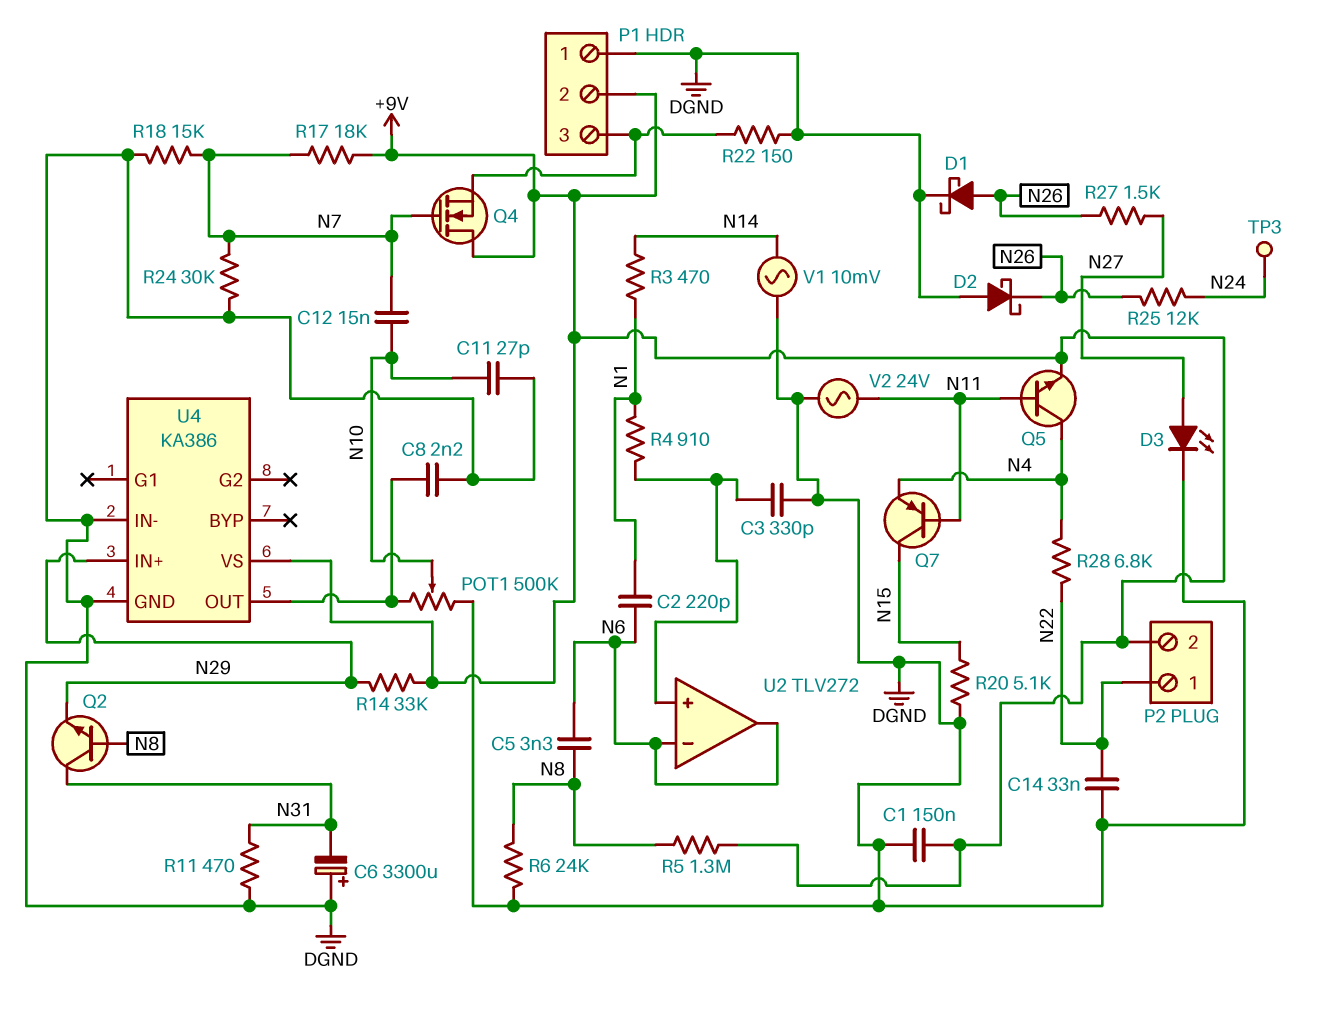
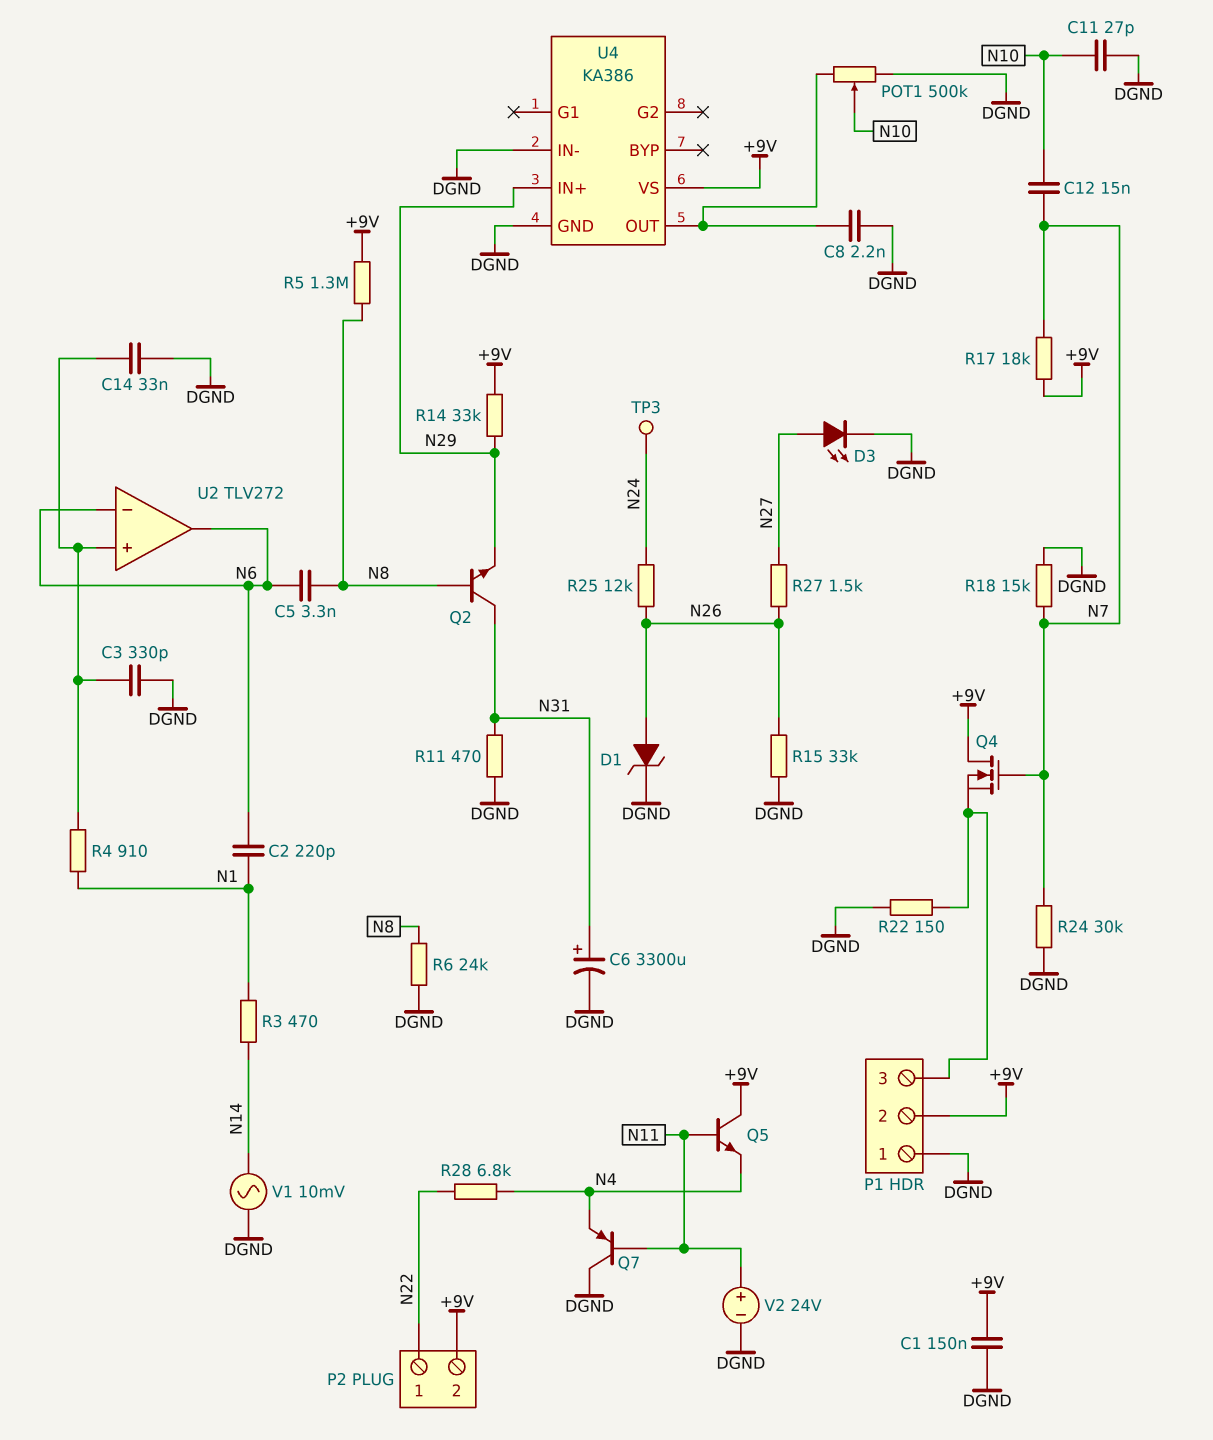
C6: 3300uF (plus DGND, minus N31) -> 3300uF (plus N31, minus DGND)
C14: 33nF (DGND, N22) -> 33nF (DGND, U2/in+)
D1: schottky (A N26, K DGND) -> zener (A N26, K DGND)
D2: schottky (A DGND, K N26) -> none
Q5: NPN (B N11, C N4, E +9V) -> NPN (B N11, C +9V, E N4)
Q7: PNP (B N11, C N15, E N4) -> PNP (B N11, C DGND, E N4)
R15: none -> 33k (DGND, N26)
R20: 5.1k (DGND, N15) -> none
V2: AC 24V (DGND, N11) -> 24V (plus N11, minus DGND)

